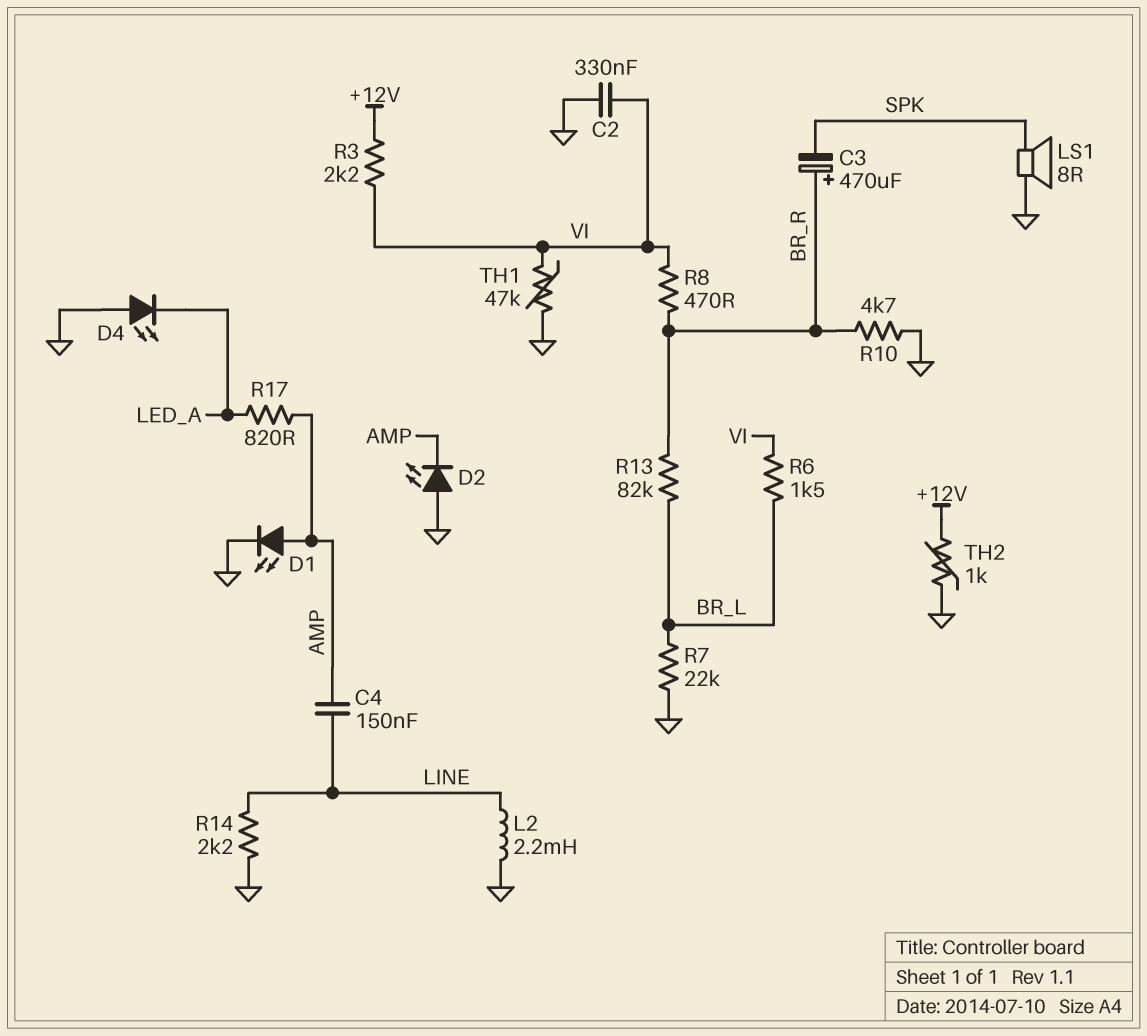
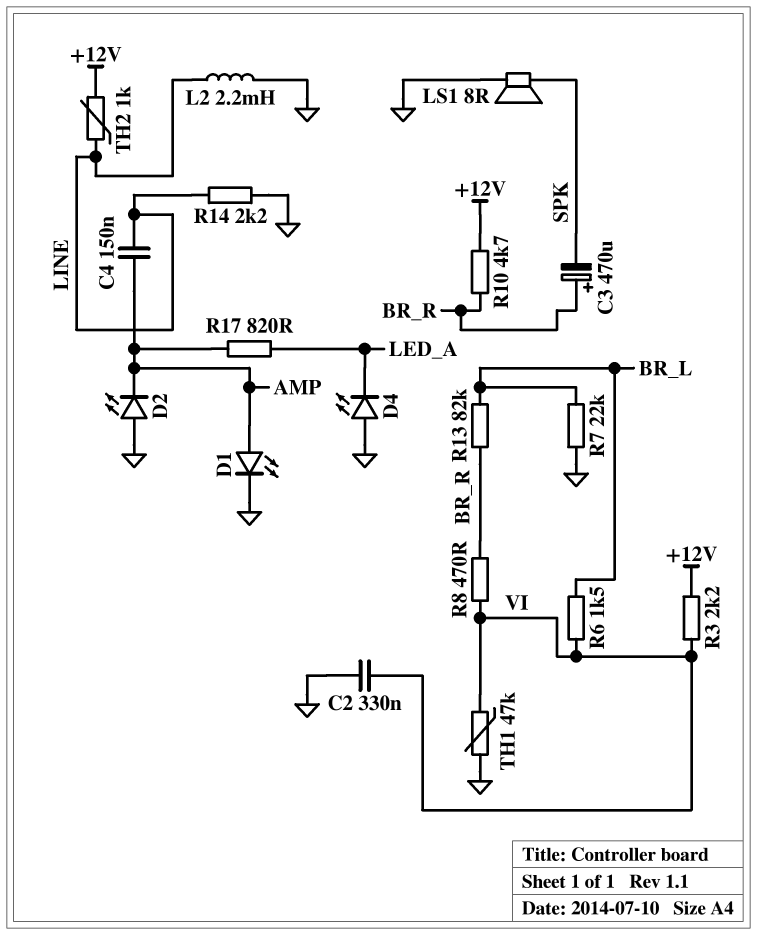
R10: 4.7k (BR_R, GND) -> 4.7k (+12V, BR_R)
TH2: 1k (+12V, GND) -> 1k (+12V, LINE)

